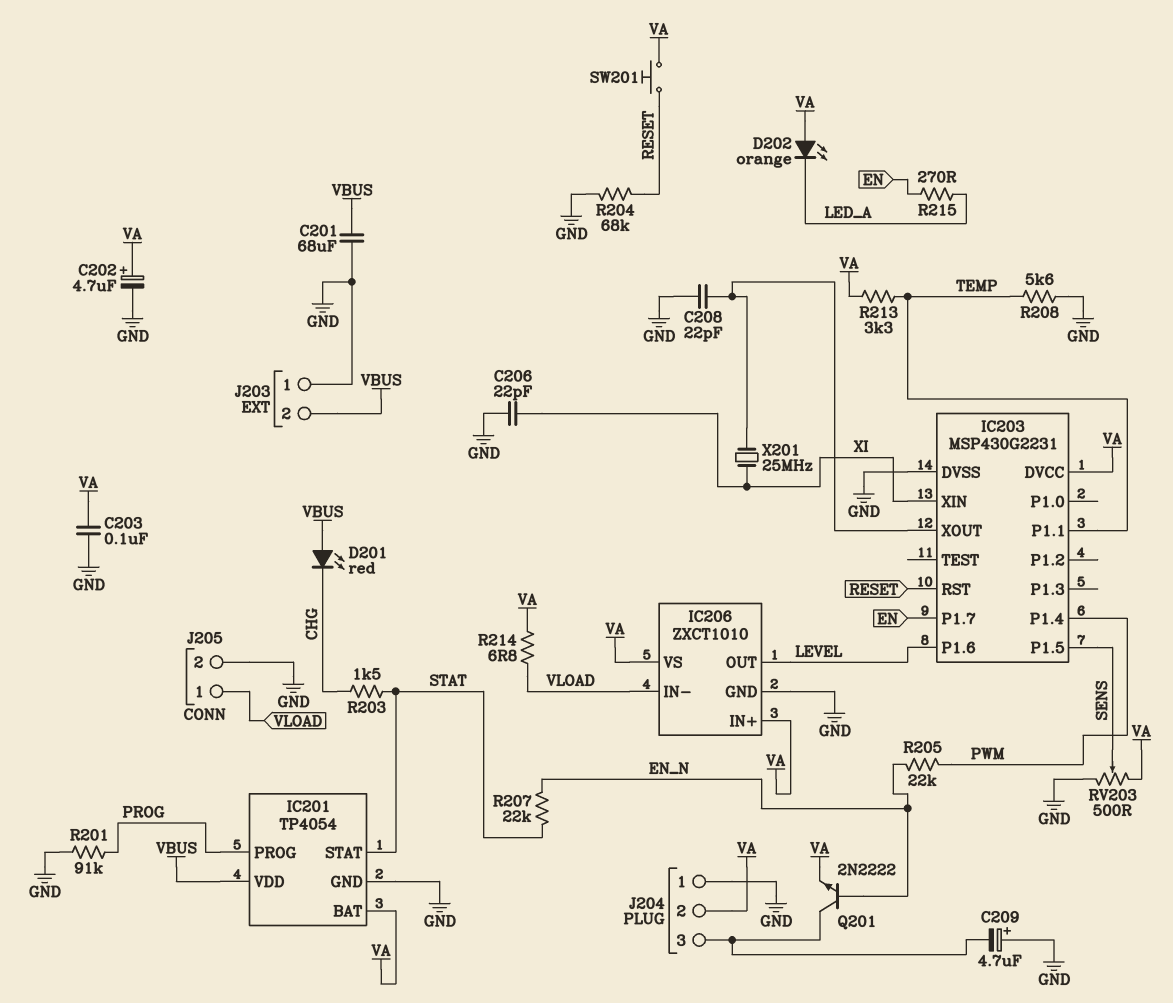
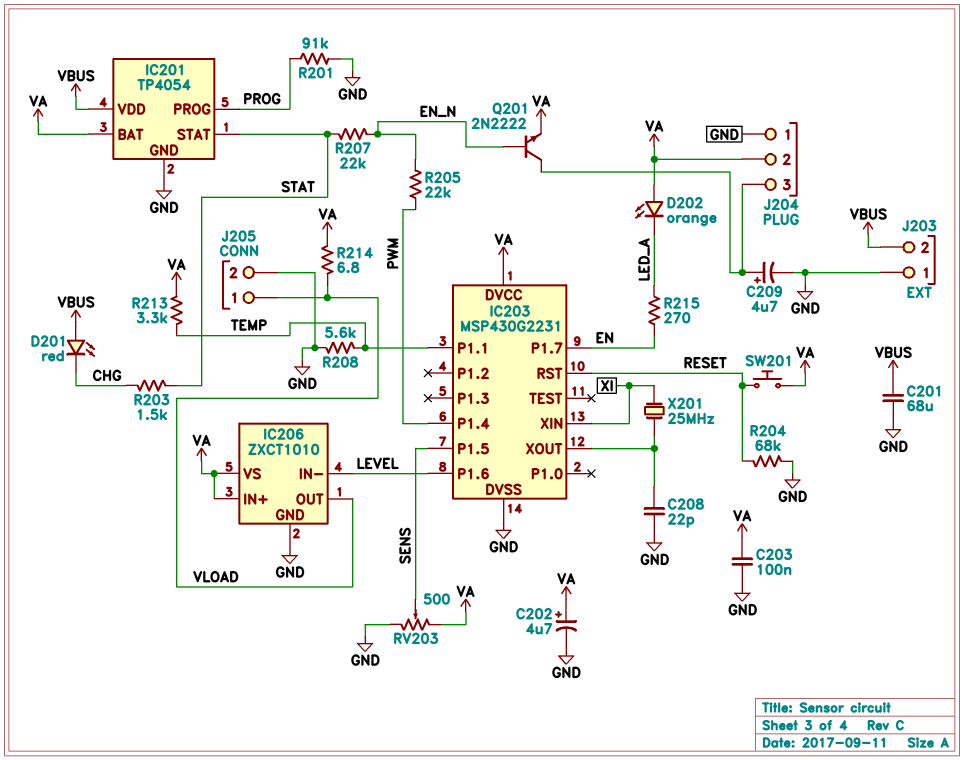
C206: 22pF (GND, XI) -> none
C209: 4.7uF (plus GND, minus J204/3) -> 4.7uF (plus J204/3, minus GND)
IC206 pin IN-: VLOAD -> LEVEL
IC206 pin OUT: LEVEL -> VLOAD

